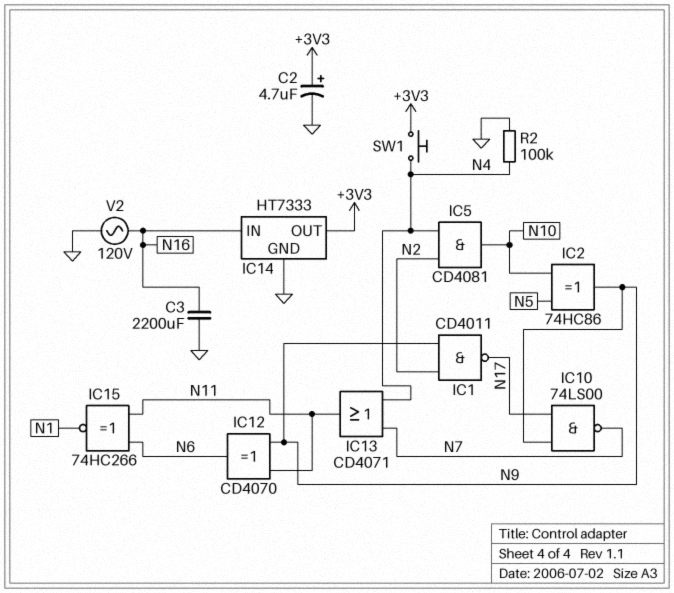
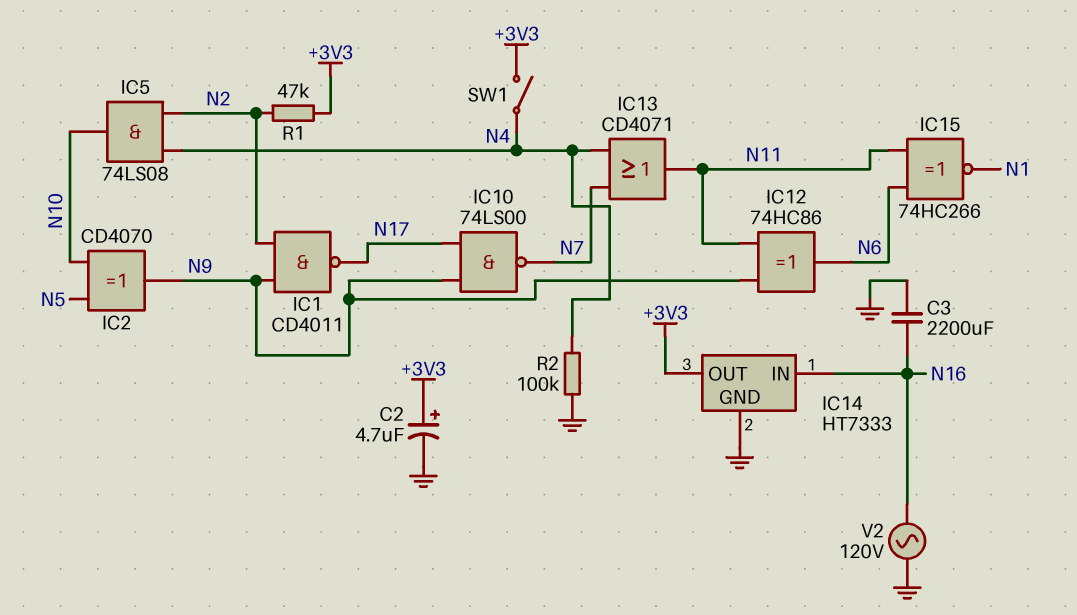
IC2: XOR 74HC86 (in N5, in N10, out N9) -> XOR CD4070 (in N5, in N10, out N9)
IC5: AND CD4081 (in N2, in N4, out N10) -> AND 74LS08 (in N2, in N4, out N10)
IC12: XOR CD4070 (in N9, in N11, out N6) -> XOR 74HC86 (in N9, in N11, out N6)
R1: none -> 47k (+3V3, N2)
SW1: button (+3V3, N4) -> switch (+3V3, N4)

